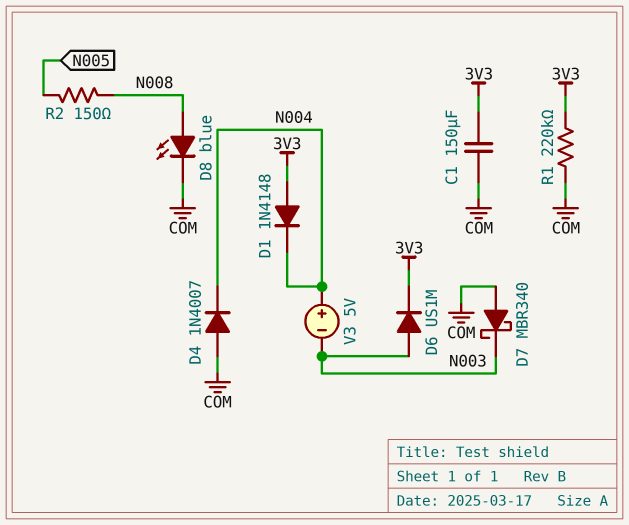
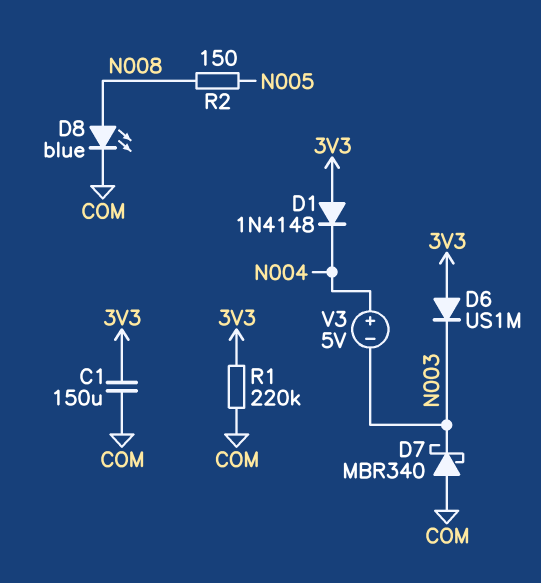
D4: diode 1N4007 (A COM, K N004) -> none
D6: diode US1M (A N003, K 3V3) -> diode US1M (A 3V3, K N003)

